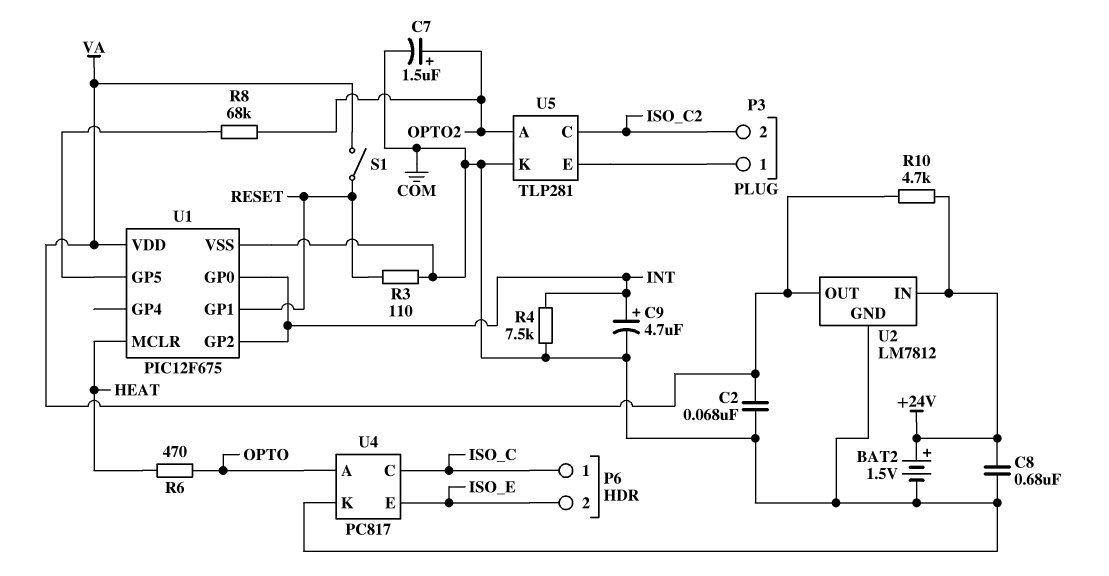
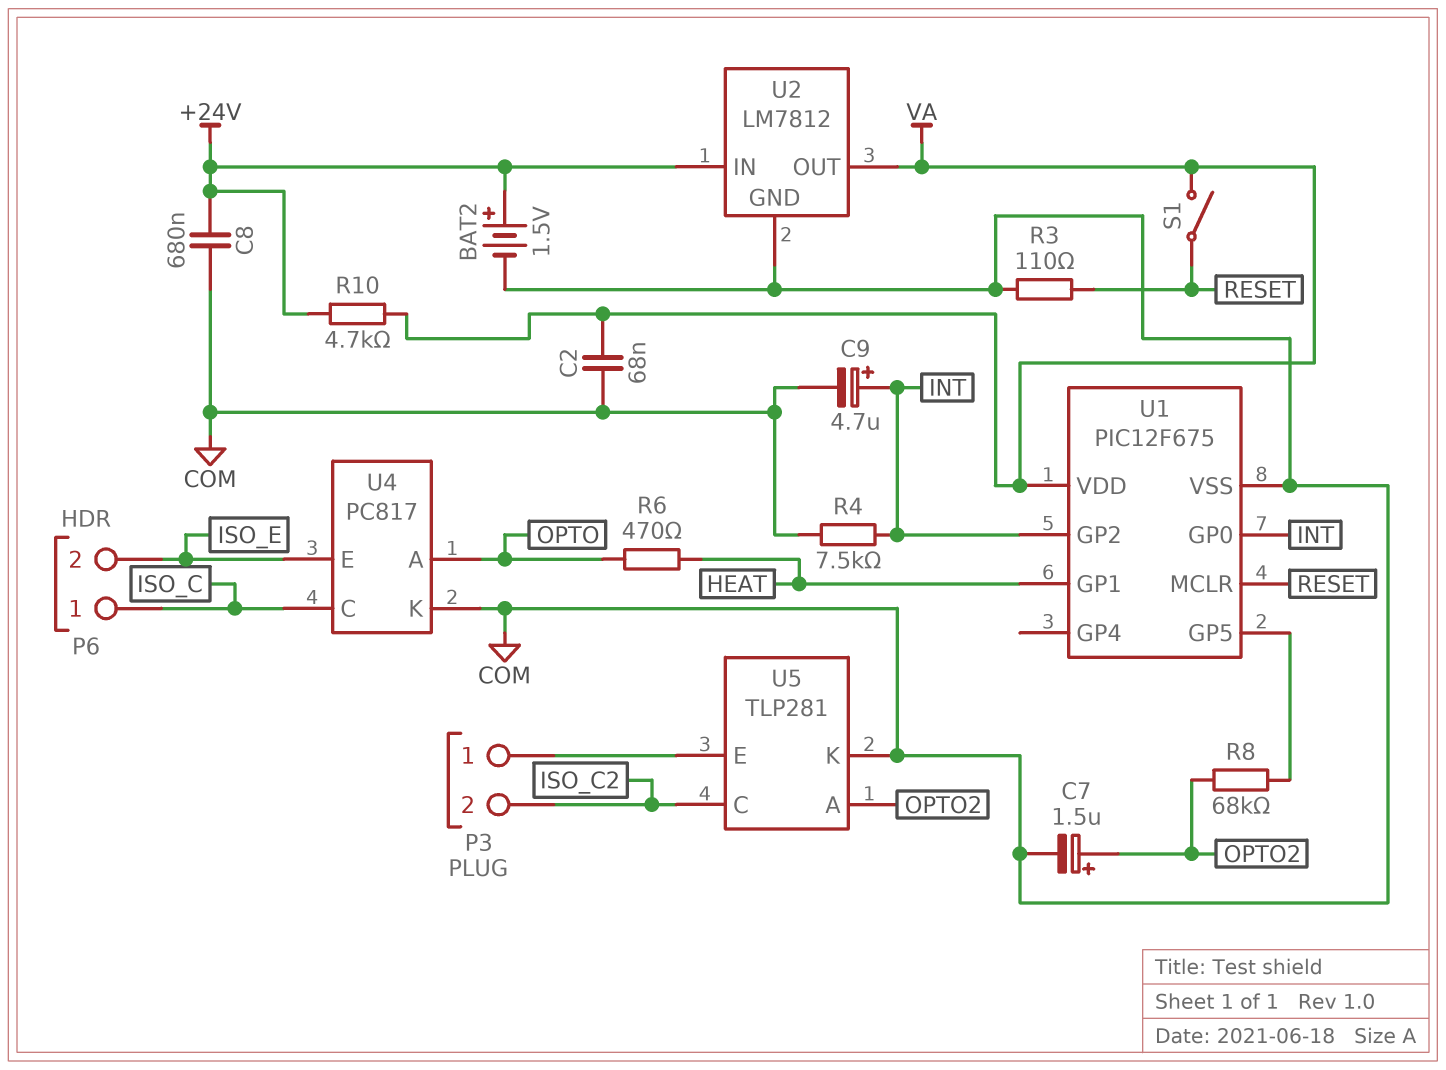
U1 pin GP1: RESET -> HEAT
U1 pin MCLR: HEAT -> RESET

